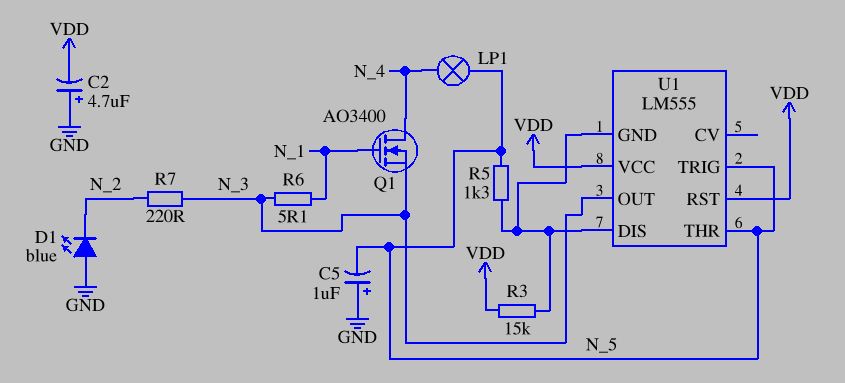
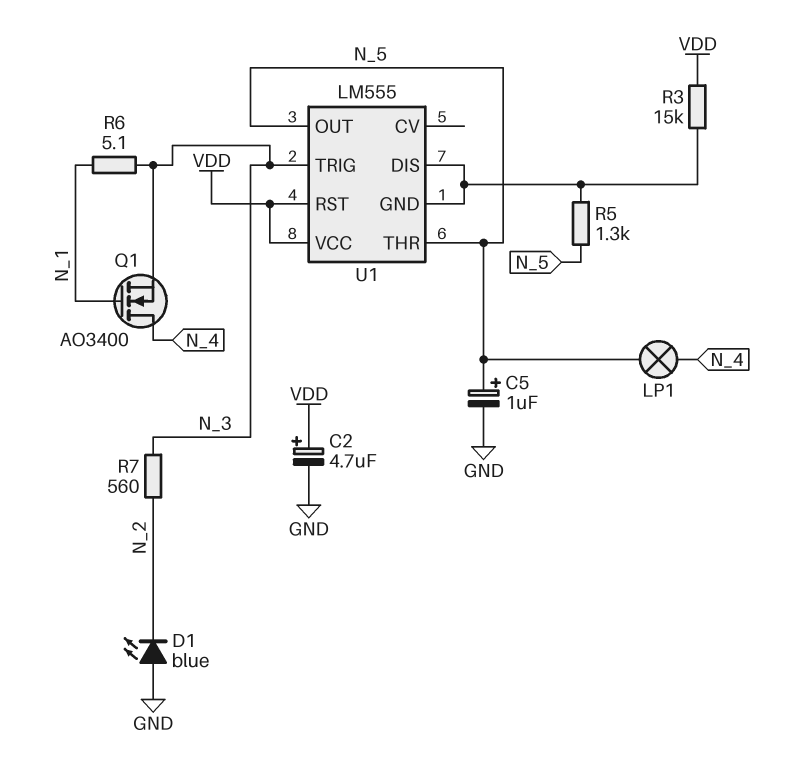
C2: 4.7uF (plus GND, minus VDD) -> 4.7uF (plus VDD, minus GND)
C5: 1uF (plus GND, minus N_5) -> 1uF (plus N_5, minus GND)
R7: 220 (N_2, N_3) -> 560 (N_2, N_3)
U1 pin OUT: N_3 -> N_5
U1 pin TRIG: N_5 -> N_3

